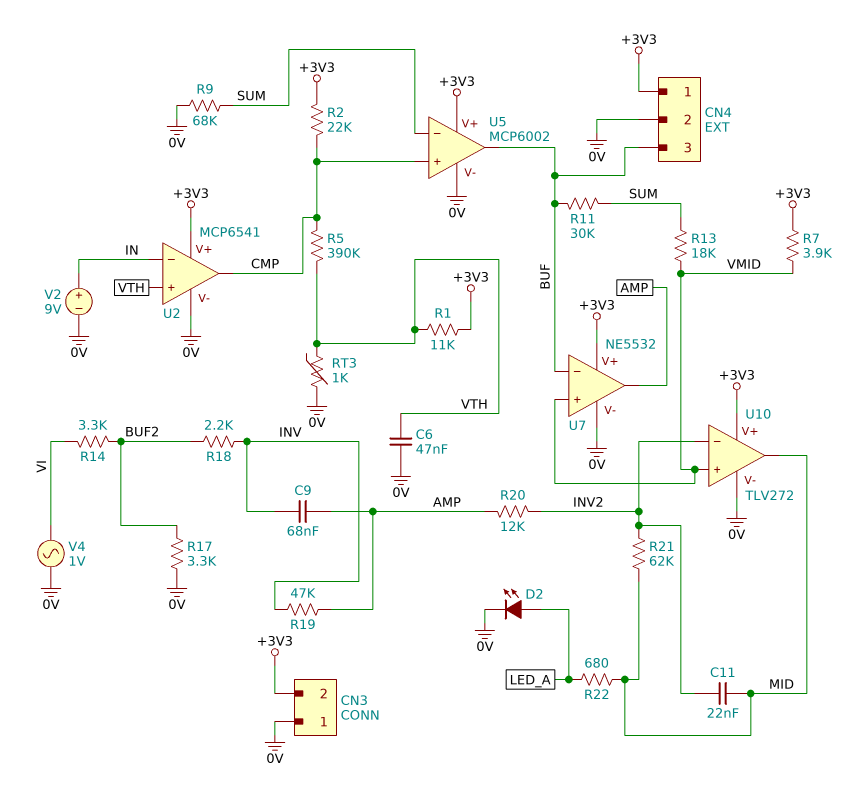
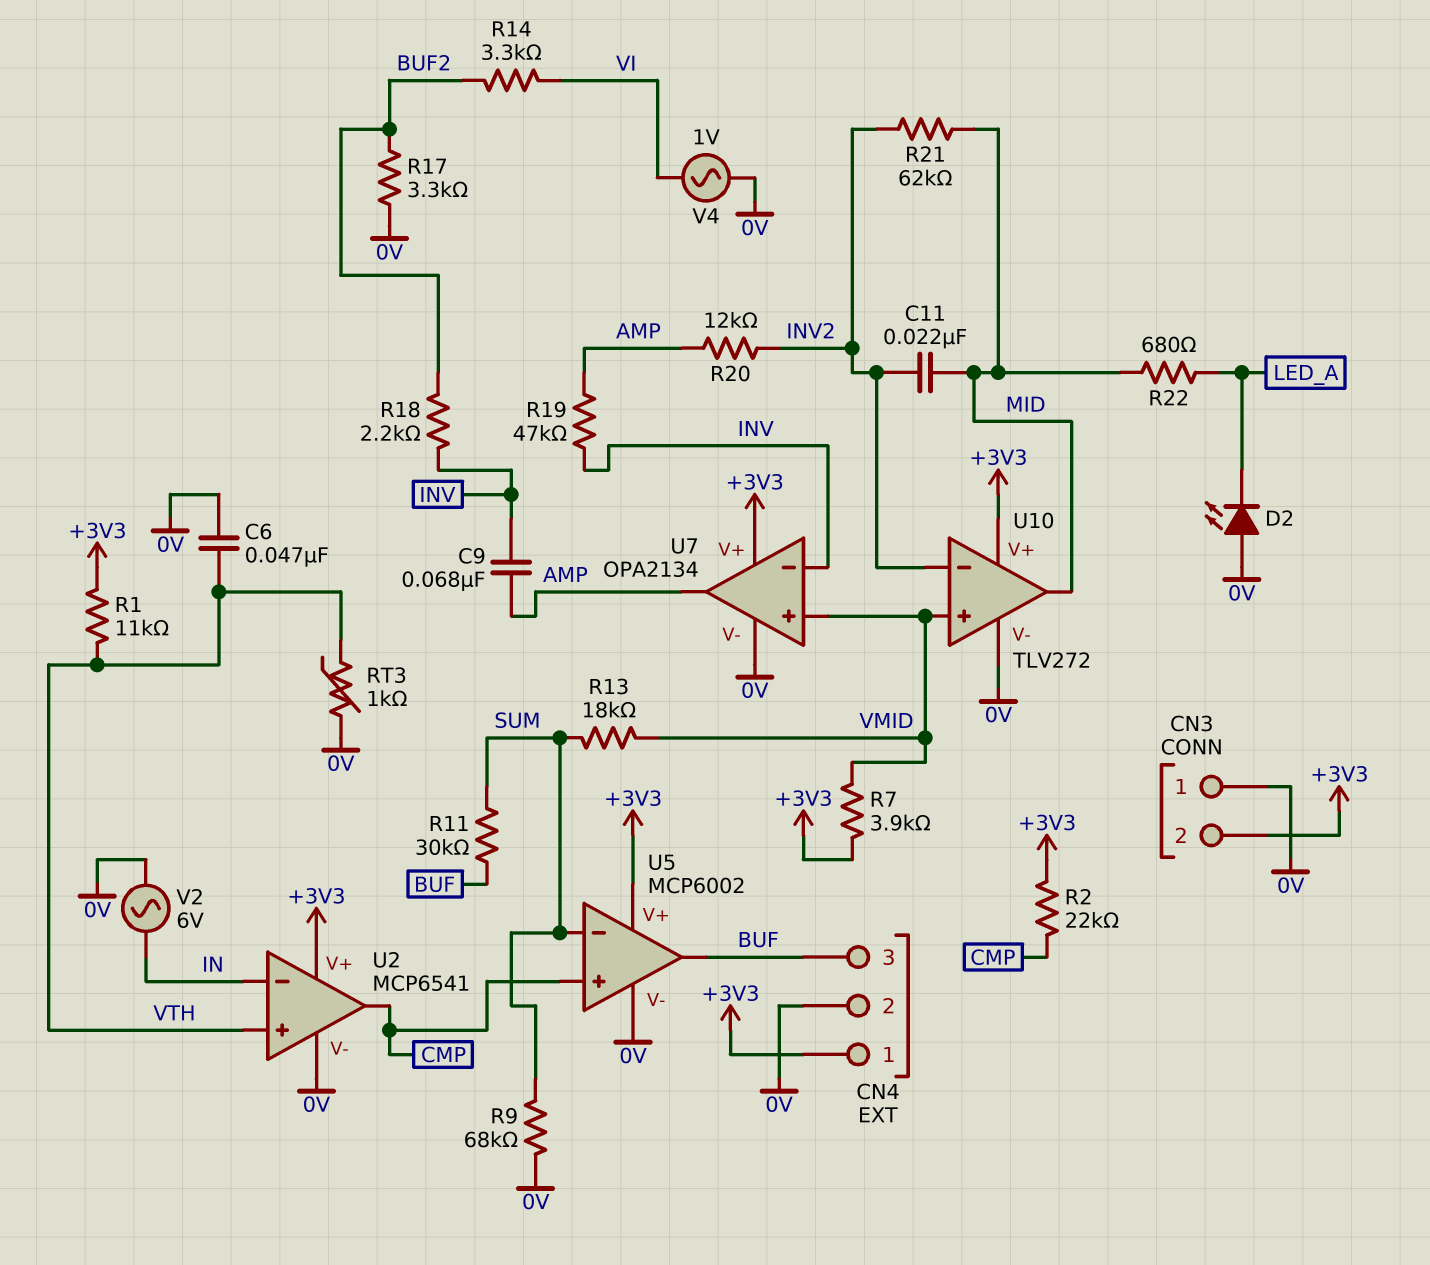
D2: LED (A LED_A, K 0V) -> LED (A 0V, K LED_A)
R5: 390k (CMP, VTH) -> none
U7: NE5532 -> OPA2134
U7 pin in-: BUF -> INV
V2: 9V (plus IN, minus 0V) -> AC 6V (0V, IN)

